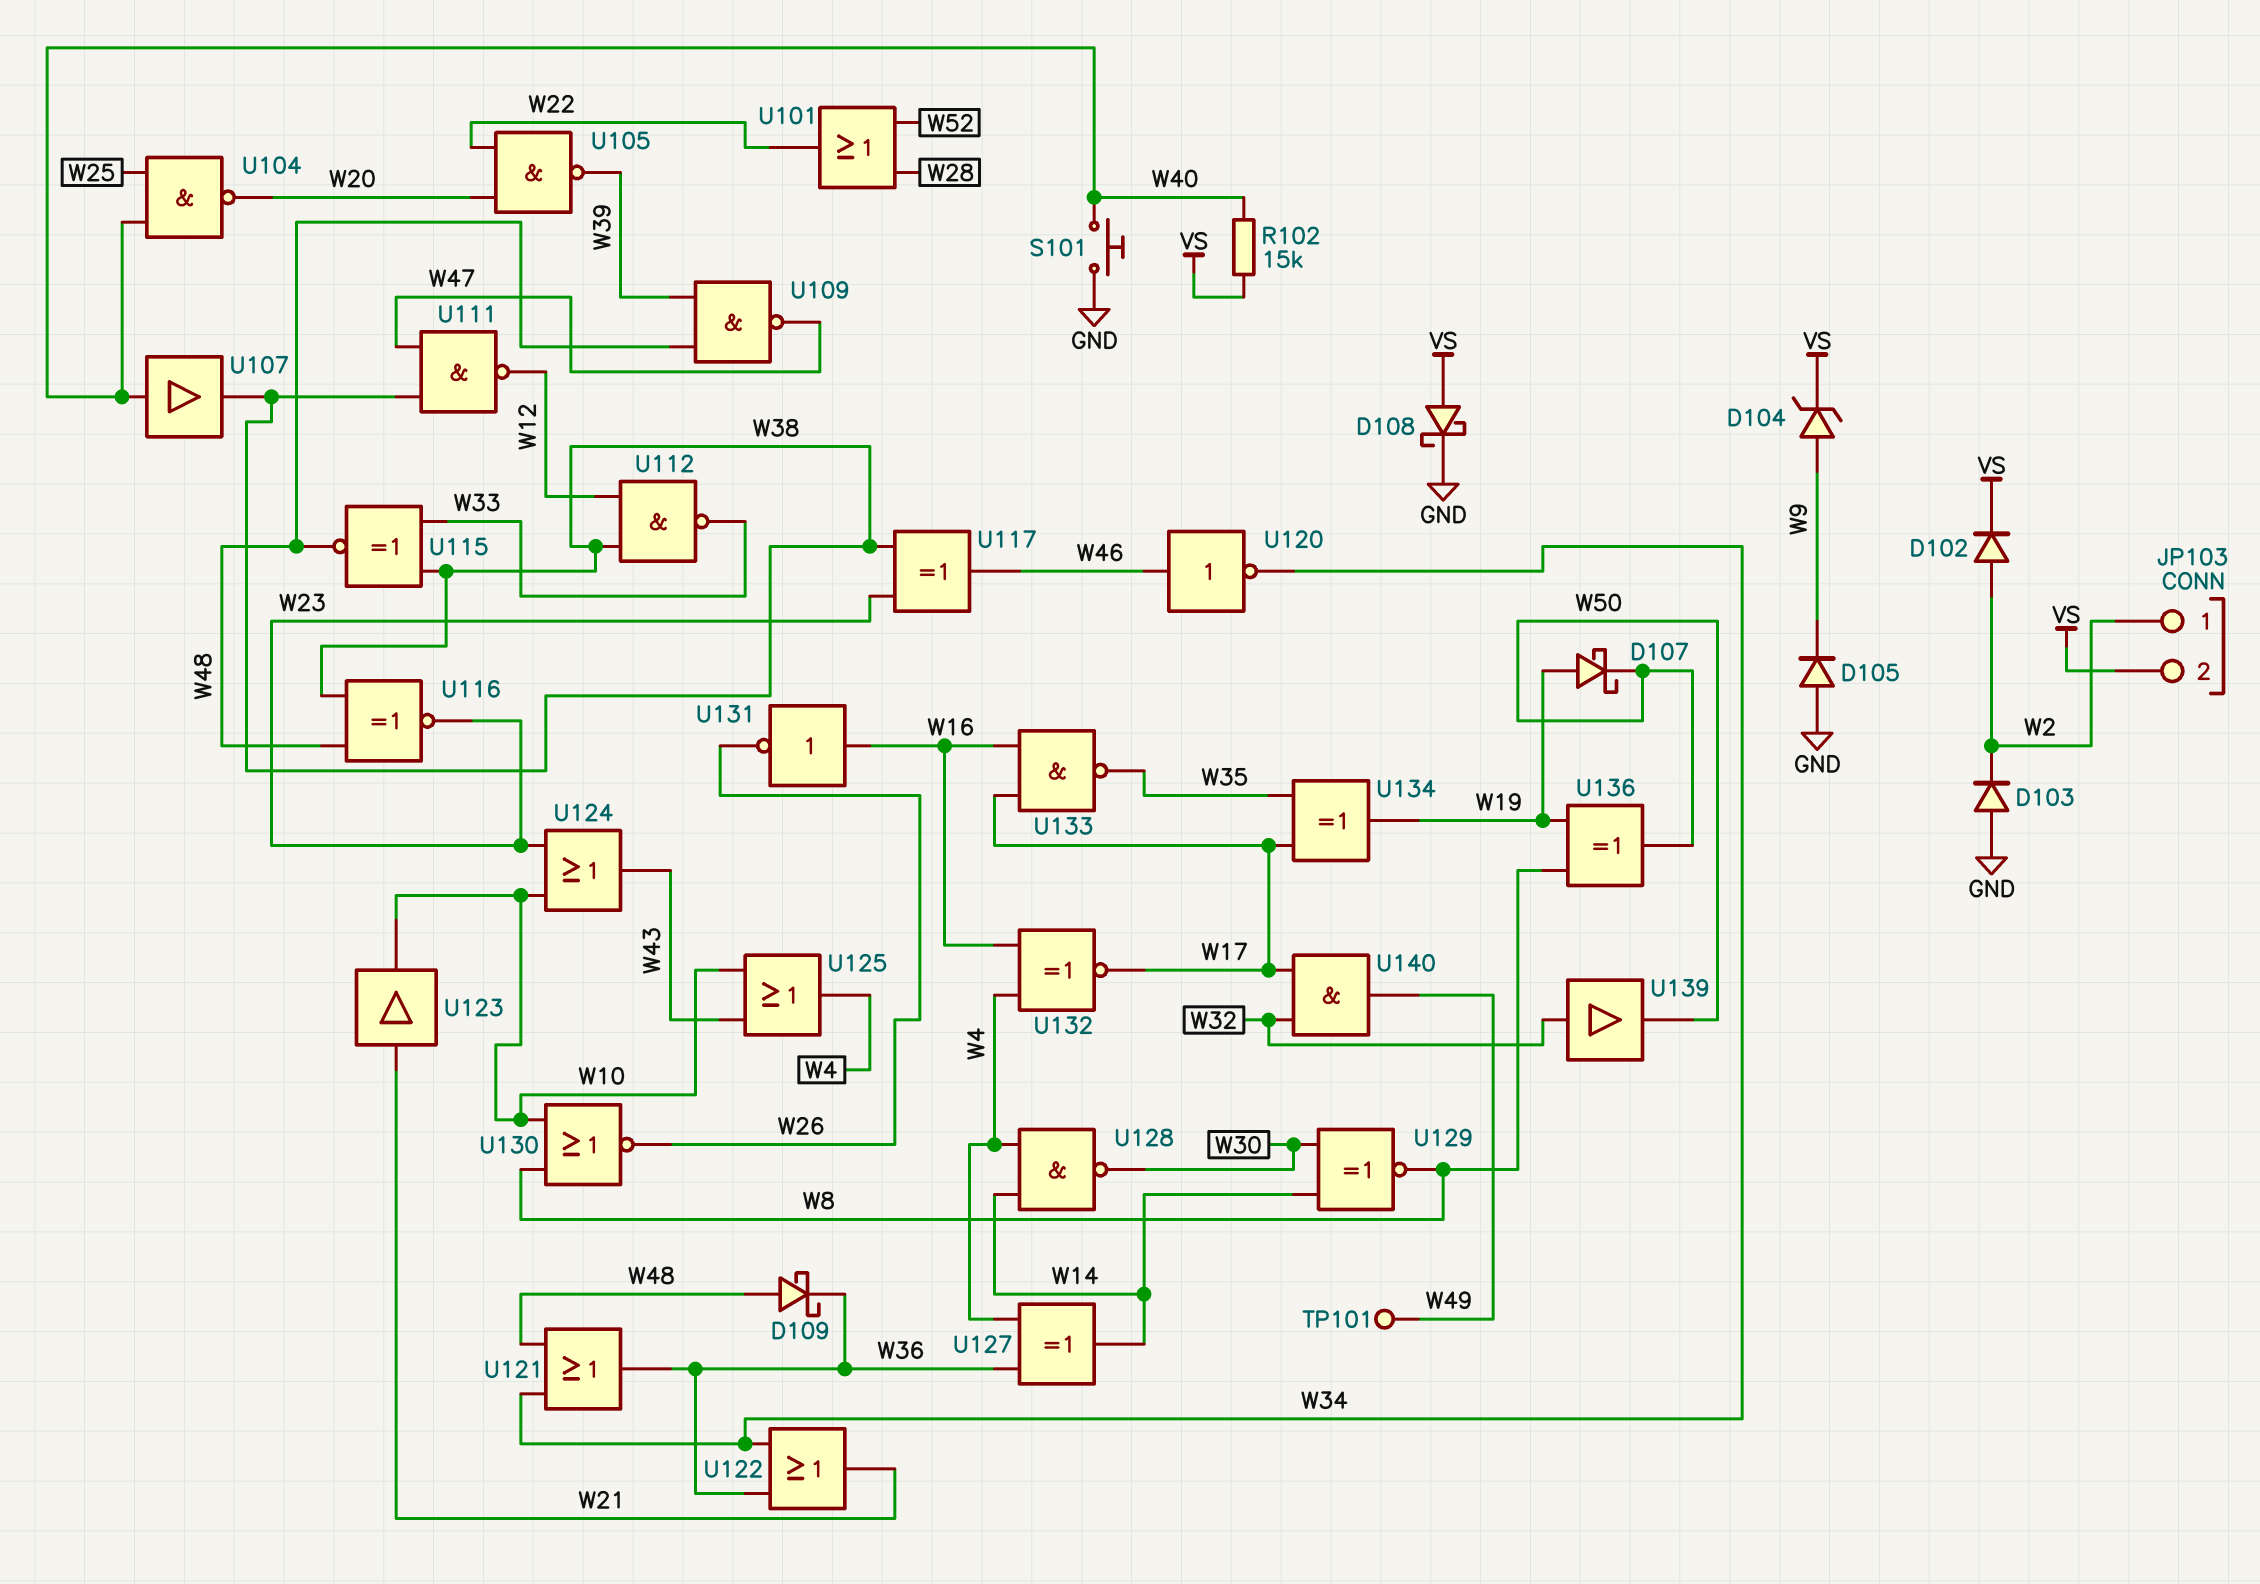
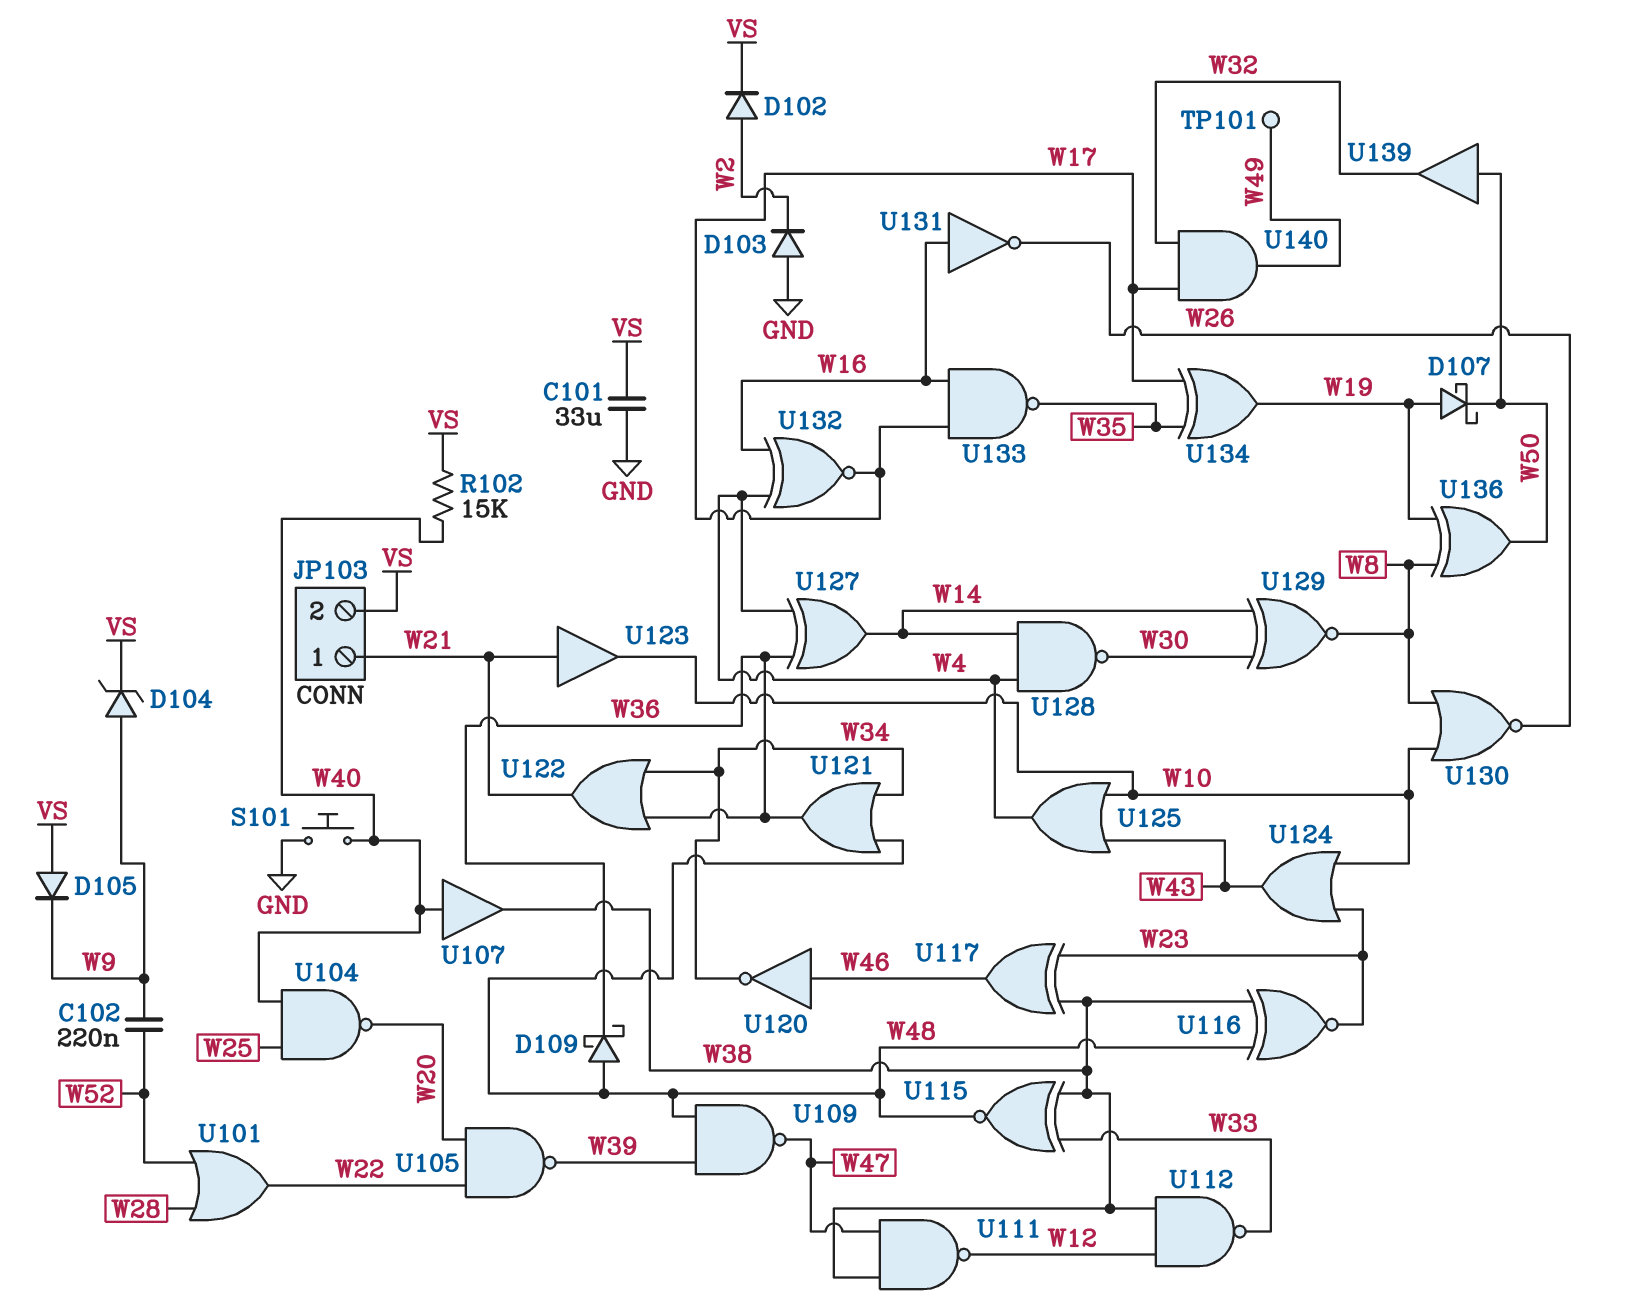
C101: none -> 33uF (GND, VS)
C102: none -> 220nF (W9, W52)
D105: diode (A GND, K W9) -> diode (A VS, K W9)
D108: schottky (A VS, K GND) -> none
JP103 pin 1: W2 -> W21
U139: buffer (in W32, out W50) -> buffer (in W50, out W32)

